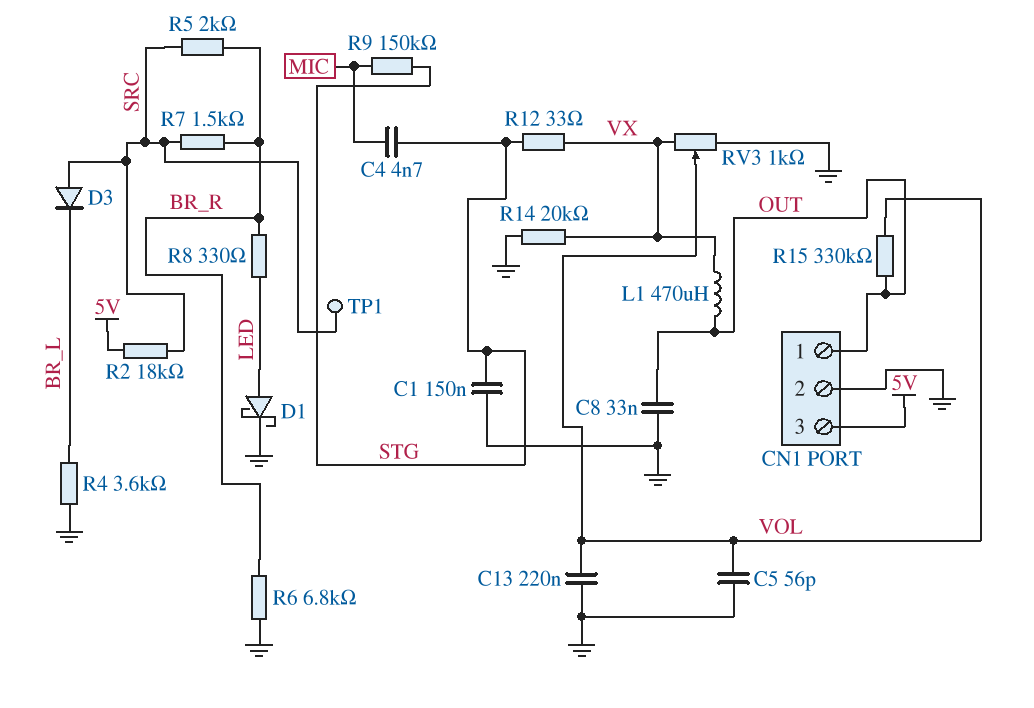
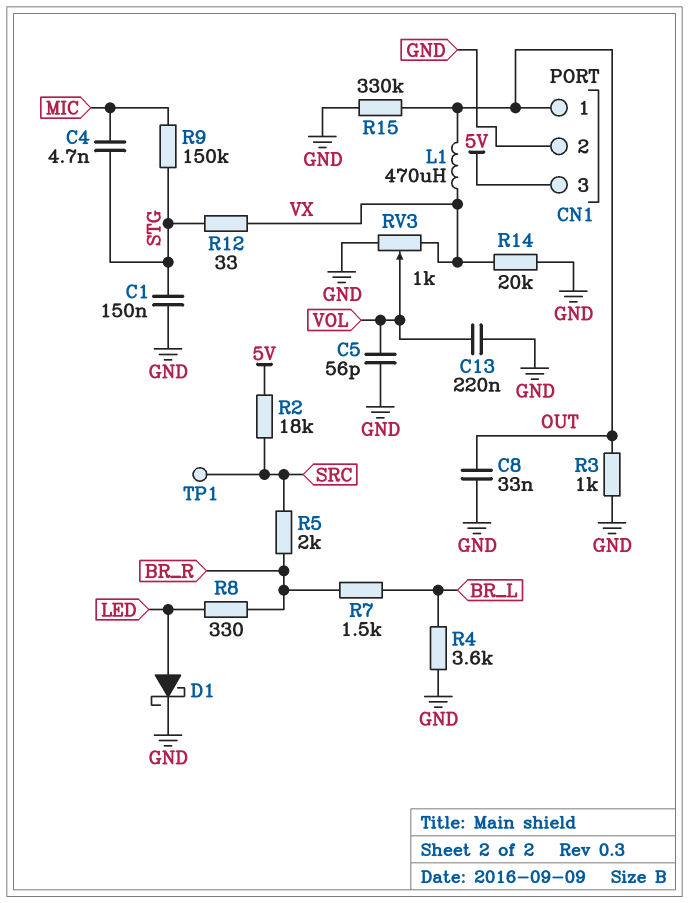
D3: diode (A SRC, K BR_L) -> none
R3: none -> 1k (GND, OUT)
R6: 6.8k (BR_R, GND) -> none
R7: 1.5k (BR_R, SRC) -> 1.5k (BR_L, BR_R)
R15: 330k (OUT, VOL) -> 330k (GND, OUT)

